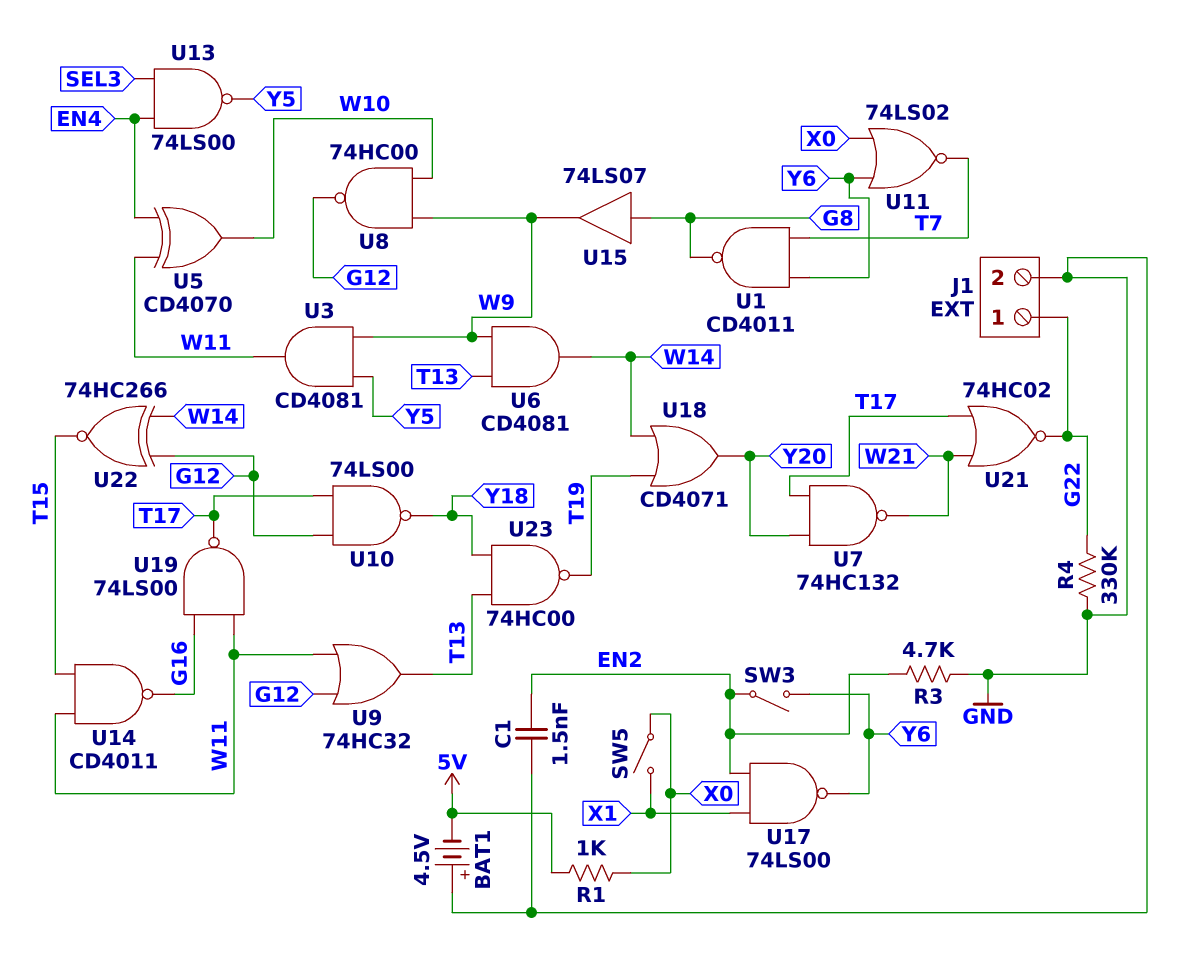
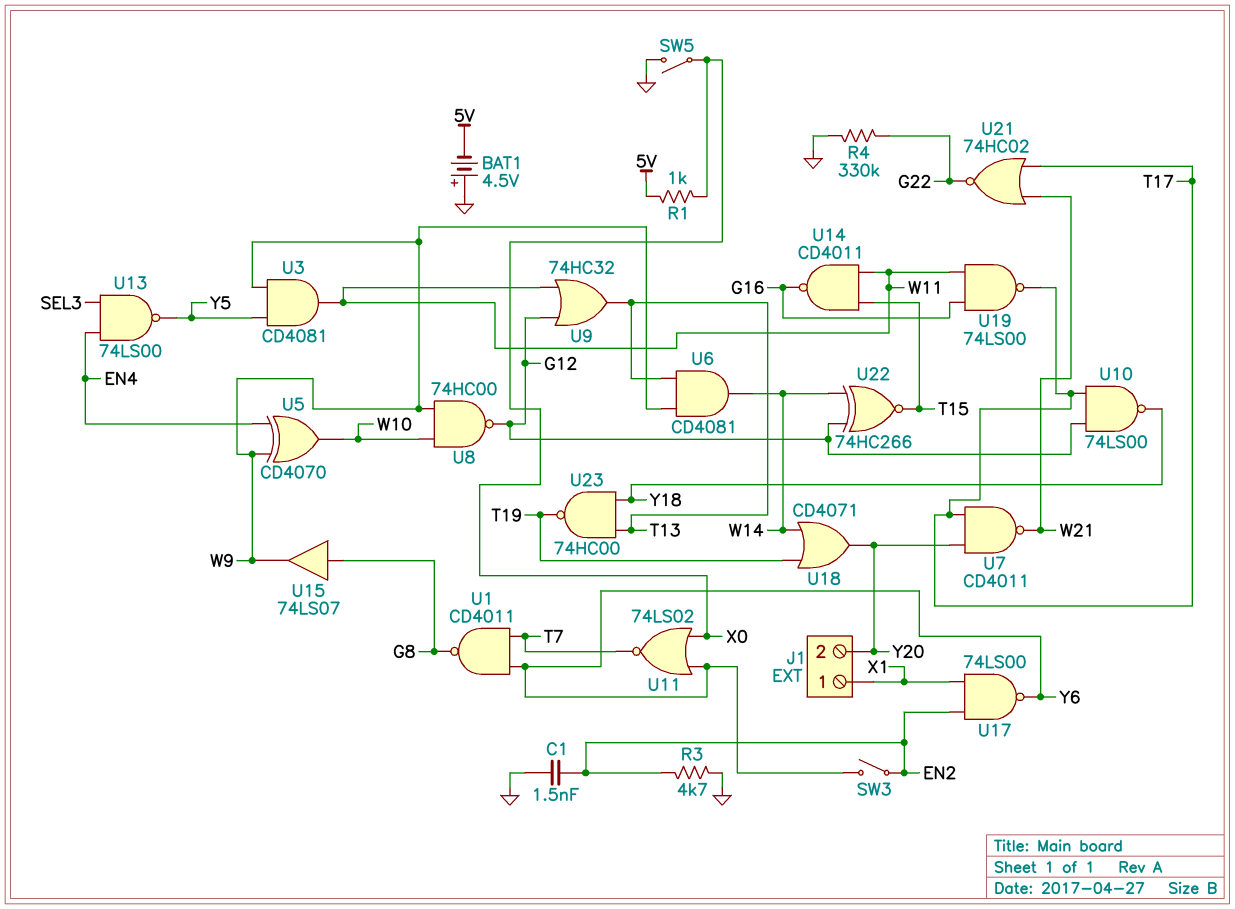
J1 pin 1: G22 -> X1
J1 pin 2: GND -> Y20
SW5: switch (X0, X1) -> switch (GND, X0)
U5: XOR CD4070 (in EN4, in W11, out W10) -> XOR CD4070 (in EN4, in W9, out W10)
U7: NAND 74HC132 (in T17, in Y20, out W21) -> NAND CD4011 (in T17, in Y20, out W21)

